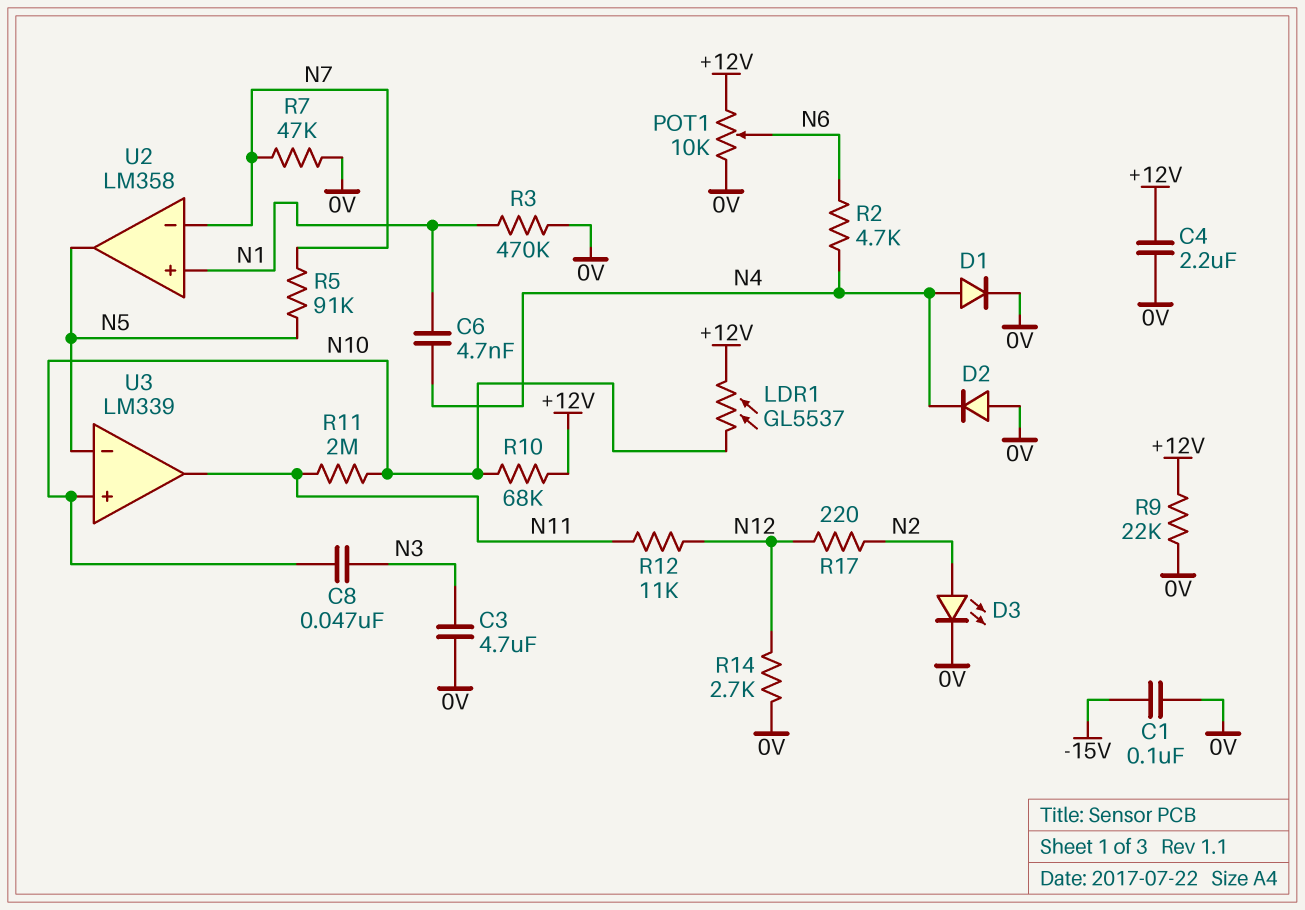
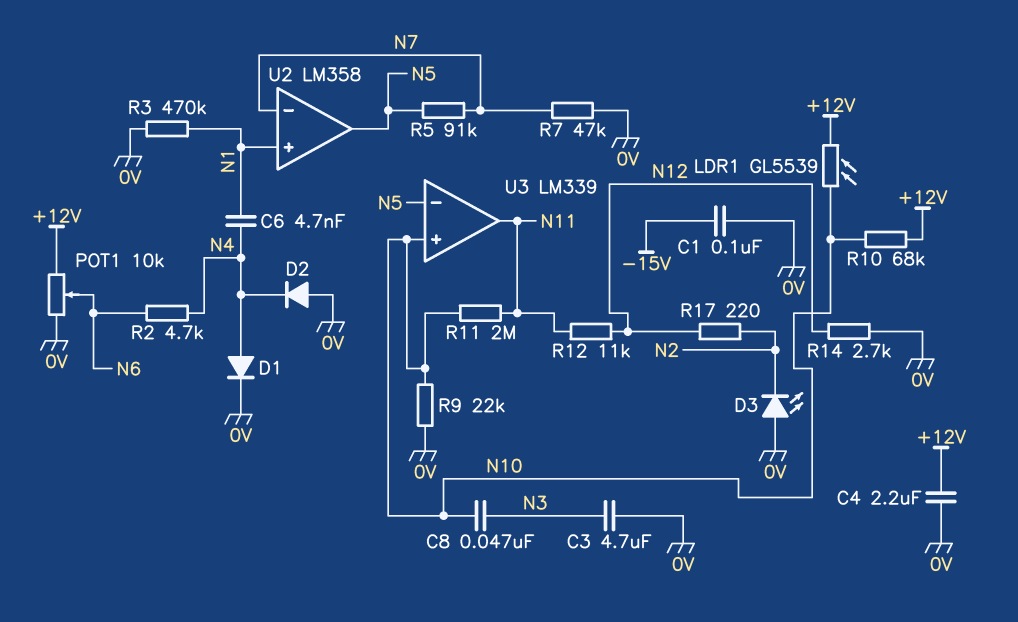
D3: LED (A N2, K 0V) -> LED (A 0V, K N2)
LDR1: GL5537 (+12V, N10) -> GL5539 (+12V, N10)
R9: 22k (+12V, 0V) -> 22k (0V, N10)

